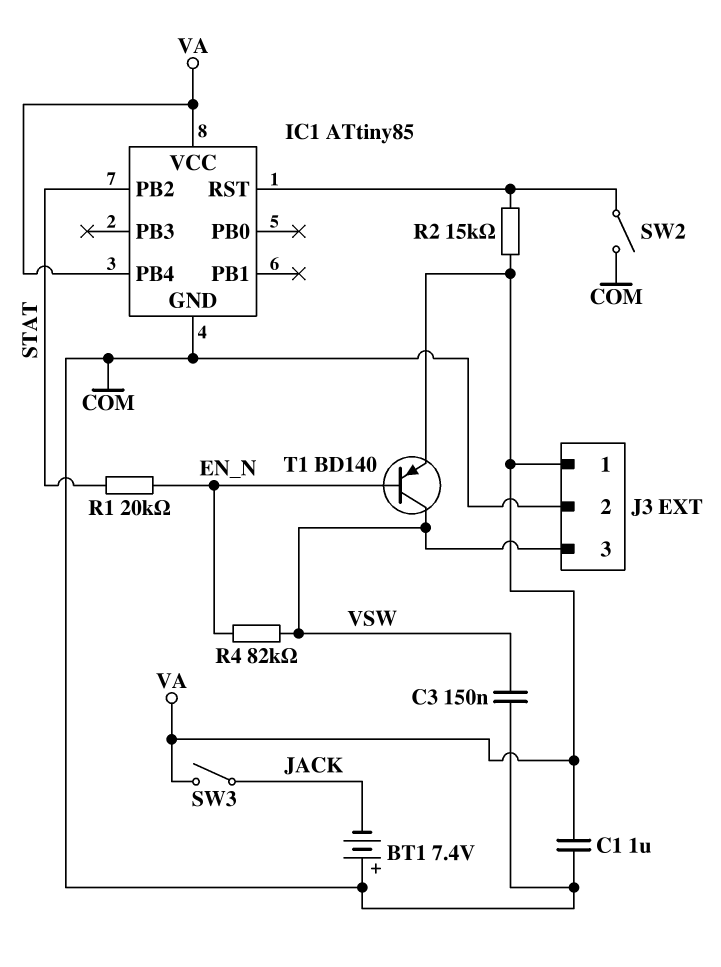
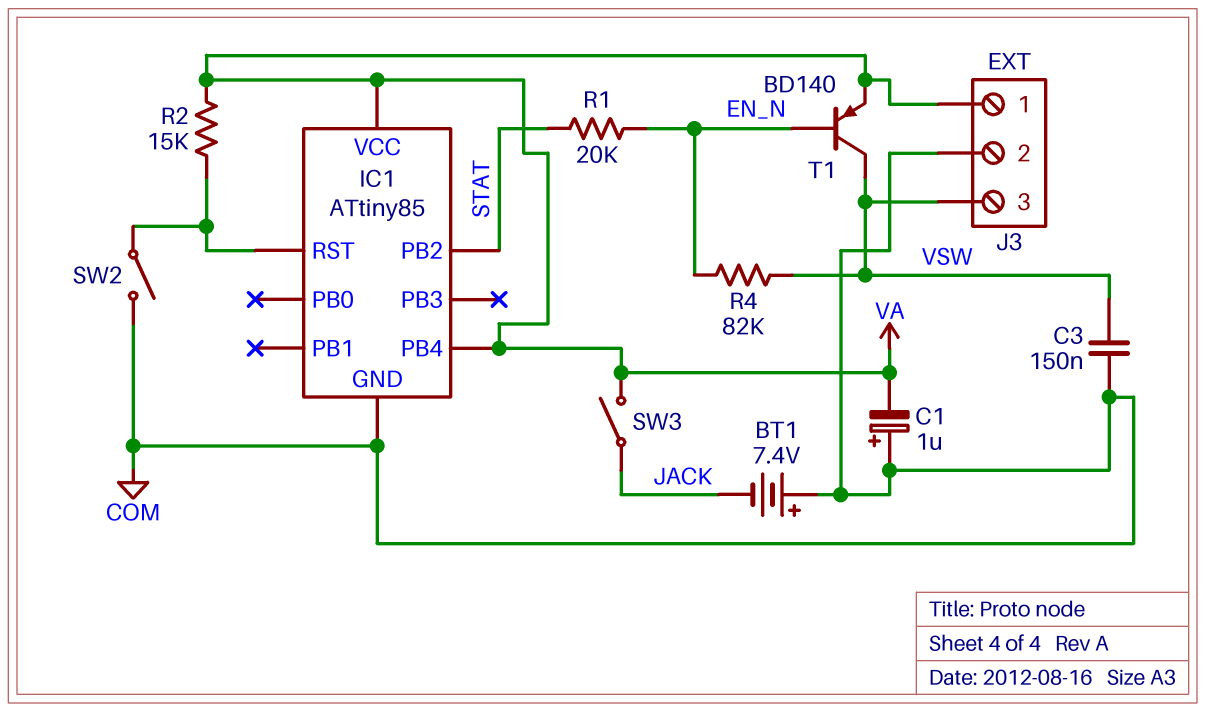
C1: 1uF (COM, VA) -> 1uF (plus COM, minus VA)

